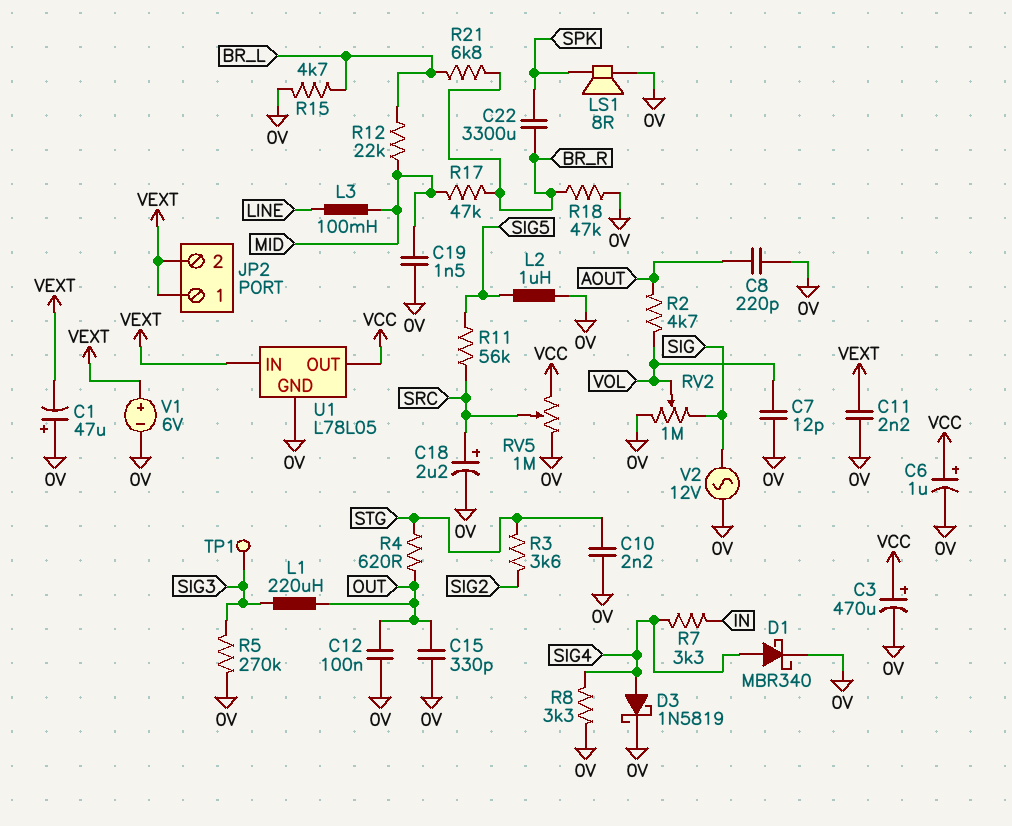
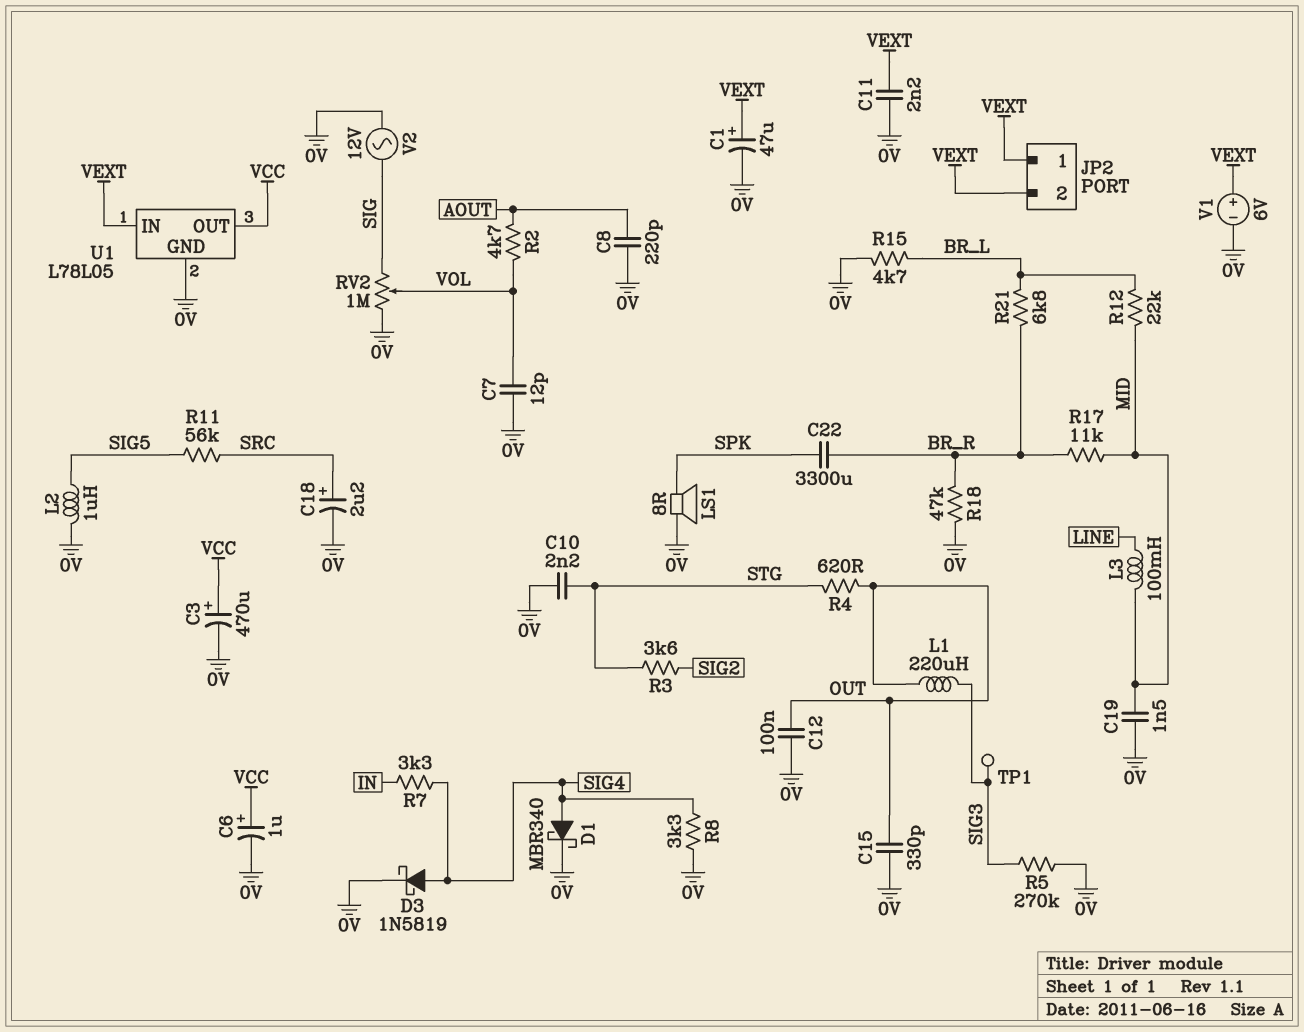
C1: 47uF (plus 0V, minus VEXT) -> 47uF (plus VEXT, minus 0V)
R17: 47k (BR_R, MID) -> 11k (BR_R, MID)
RV5: 1M (0V, VCC, wiper SRC) -> none

